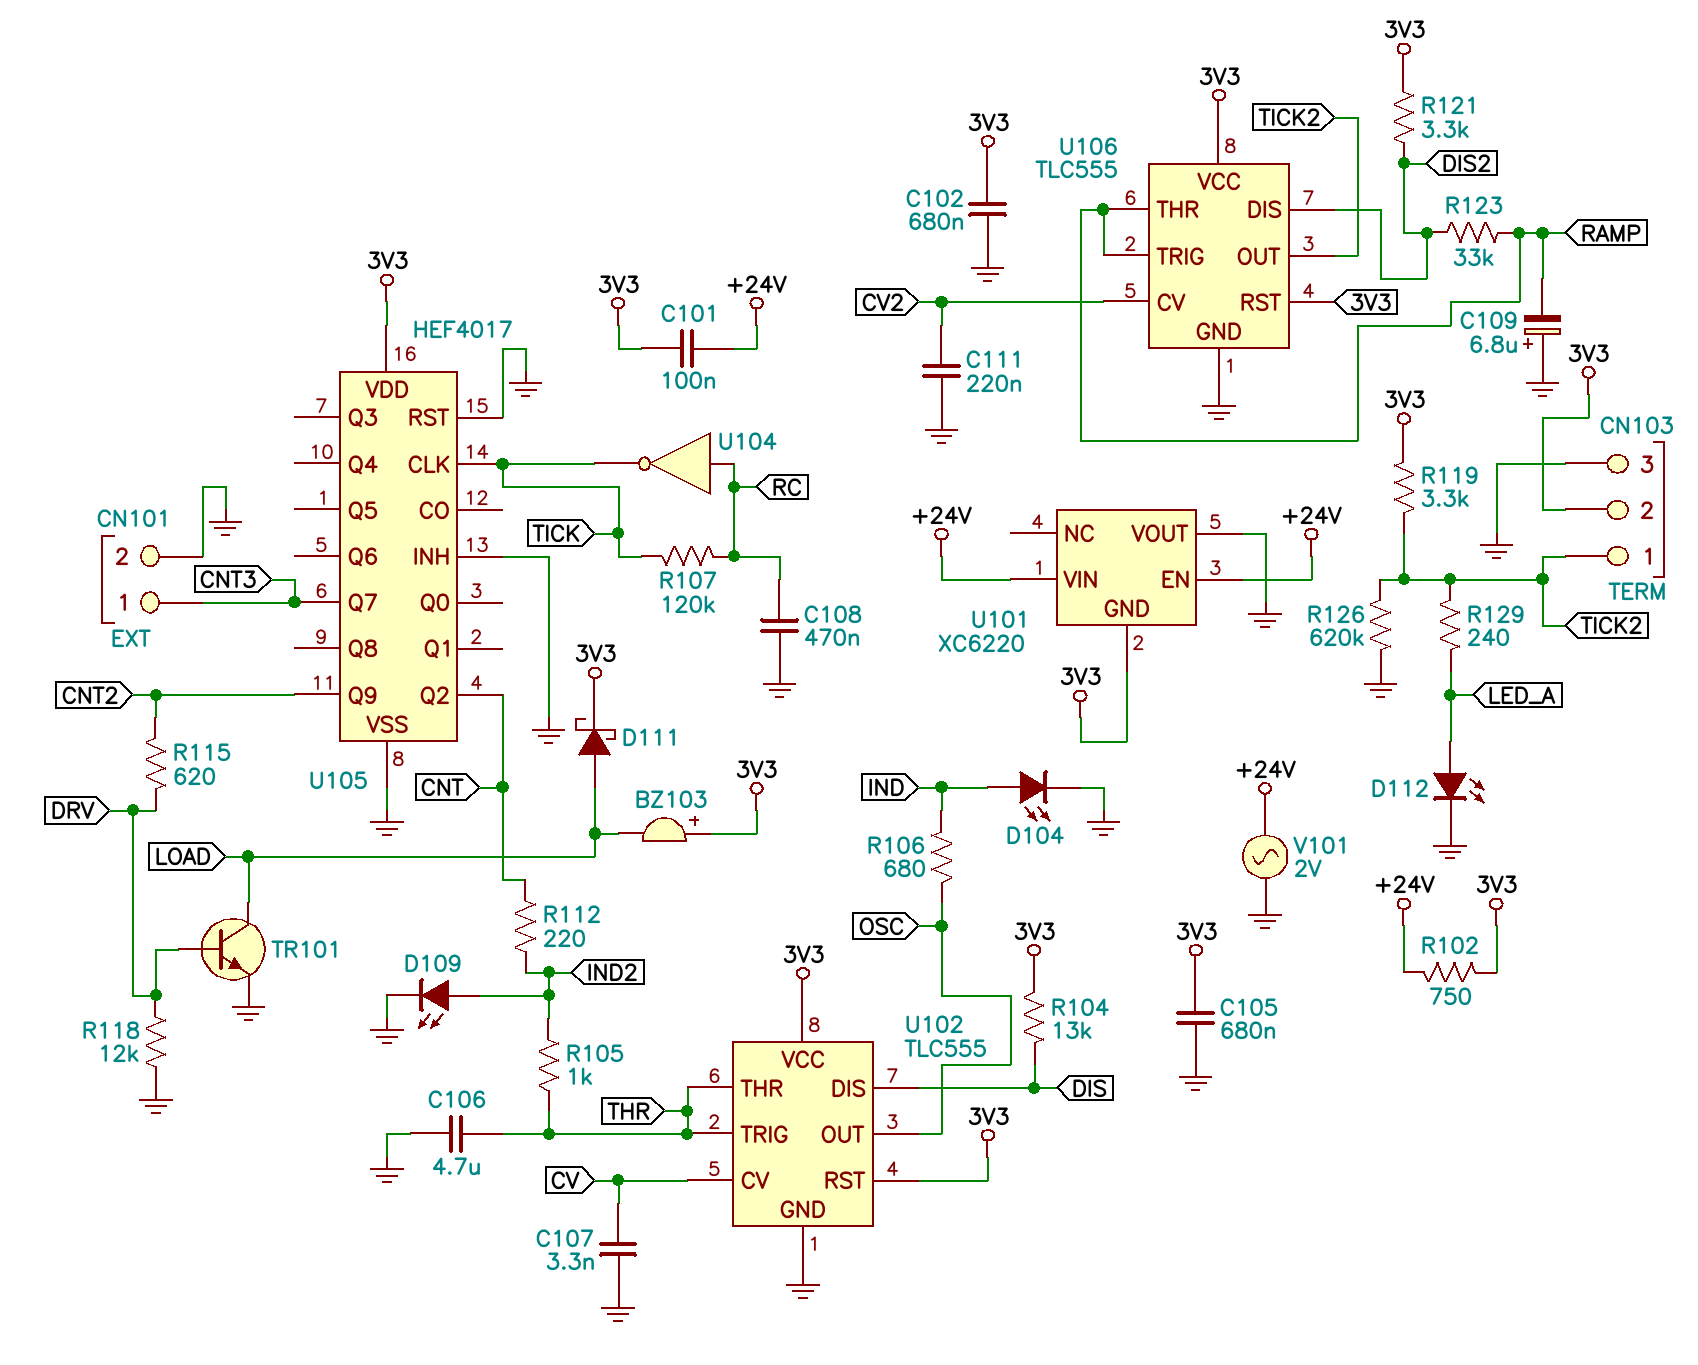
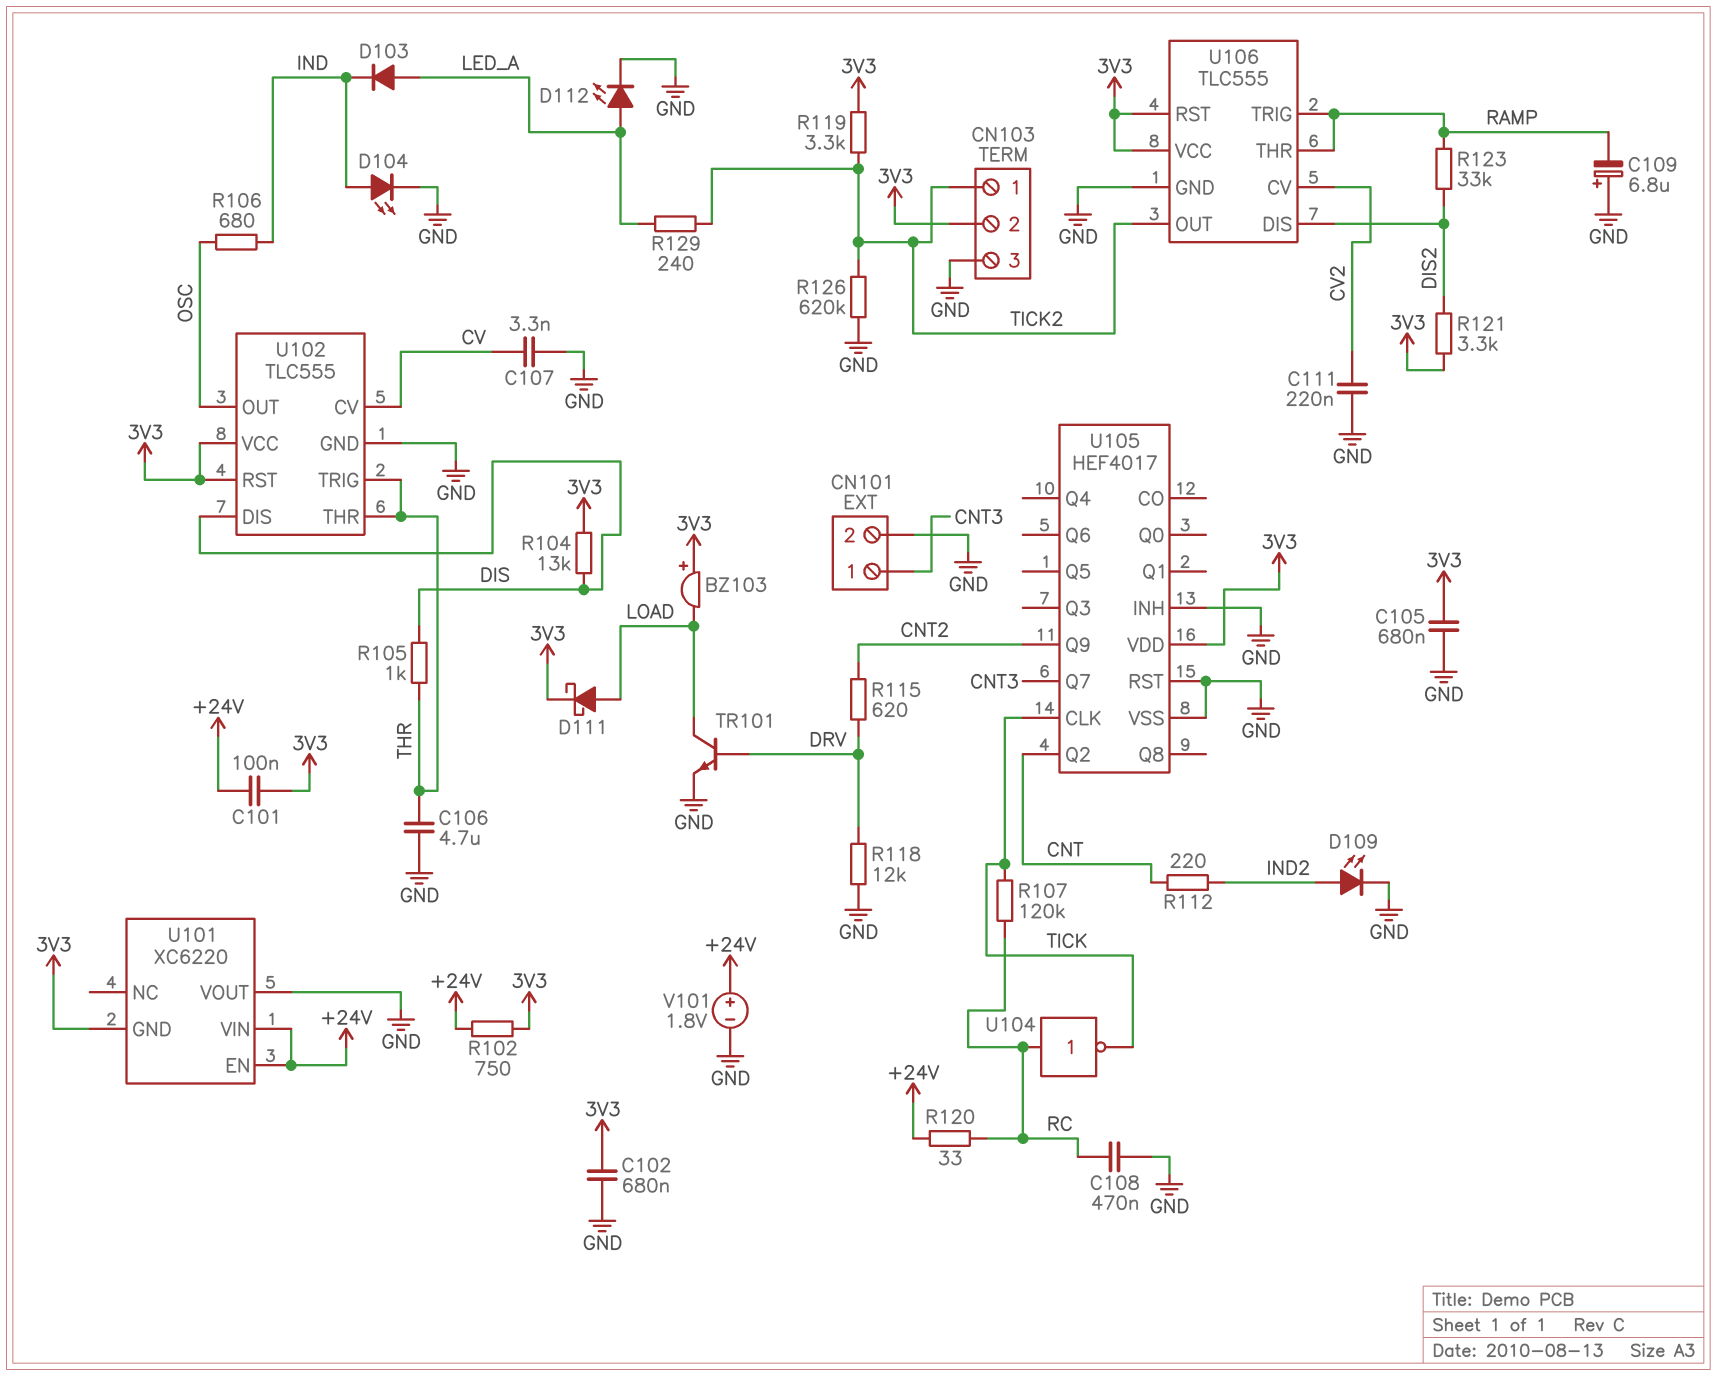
D103: none -> diode (A LED_A, K IND)
R105: 1k (IND2, THR) -> 1k (DIS, THR)
R120: none -> 33 (+24V, RC)
V101: AC 2V (+24V, GND) -> 1.8V (plus +24V, minus GND)

